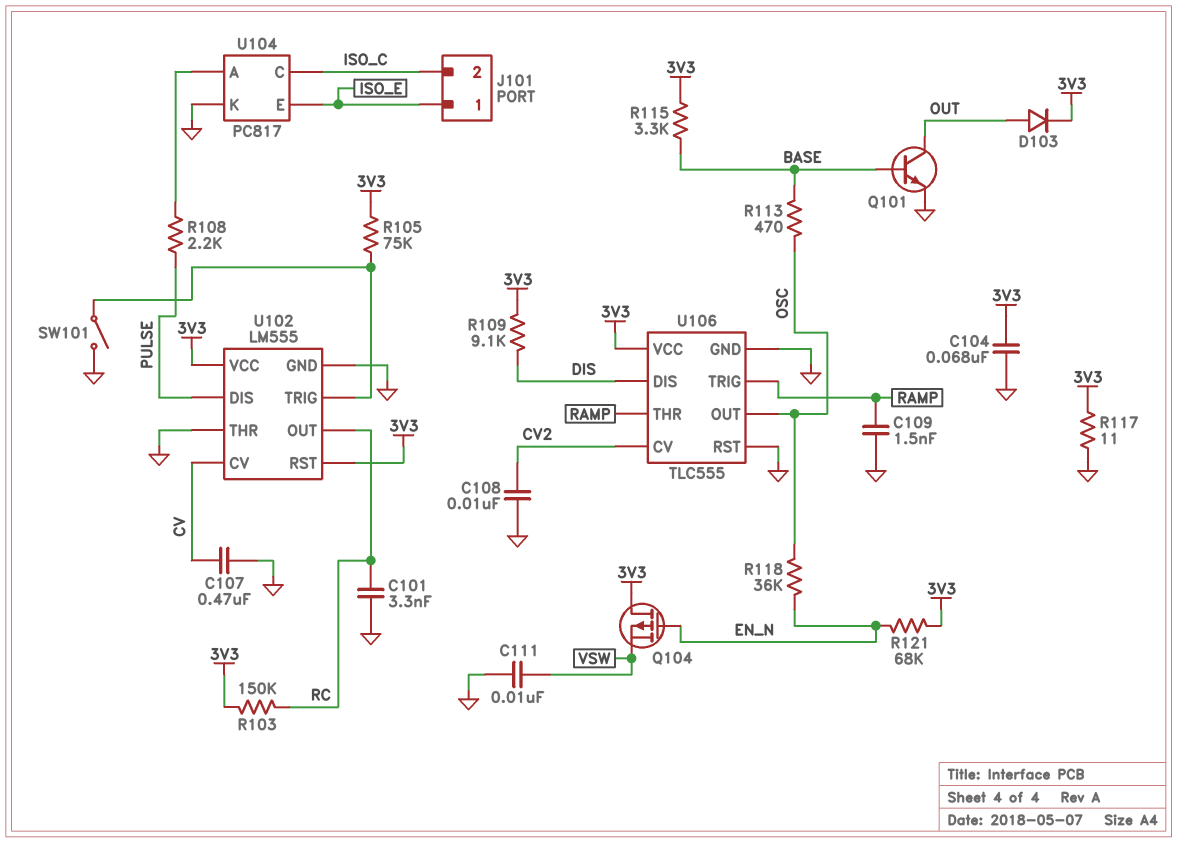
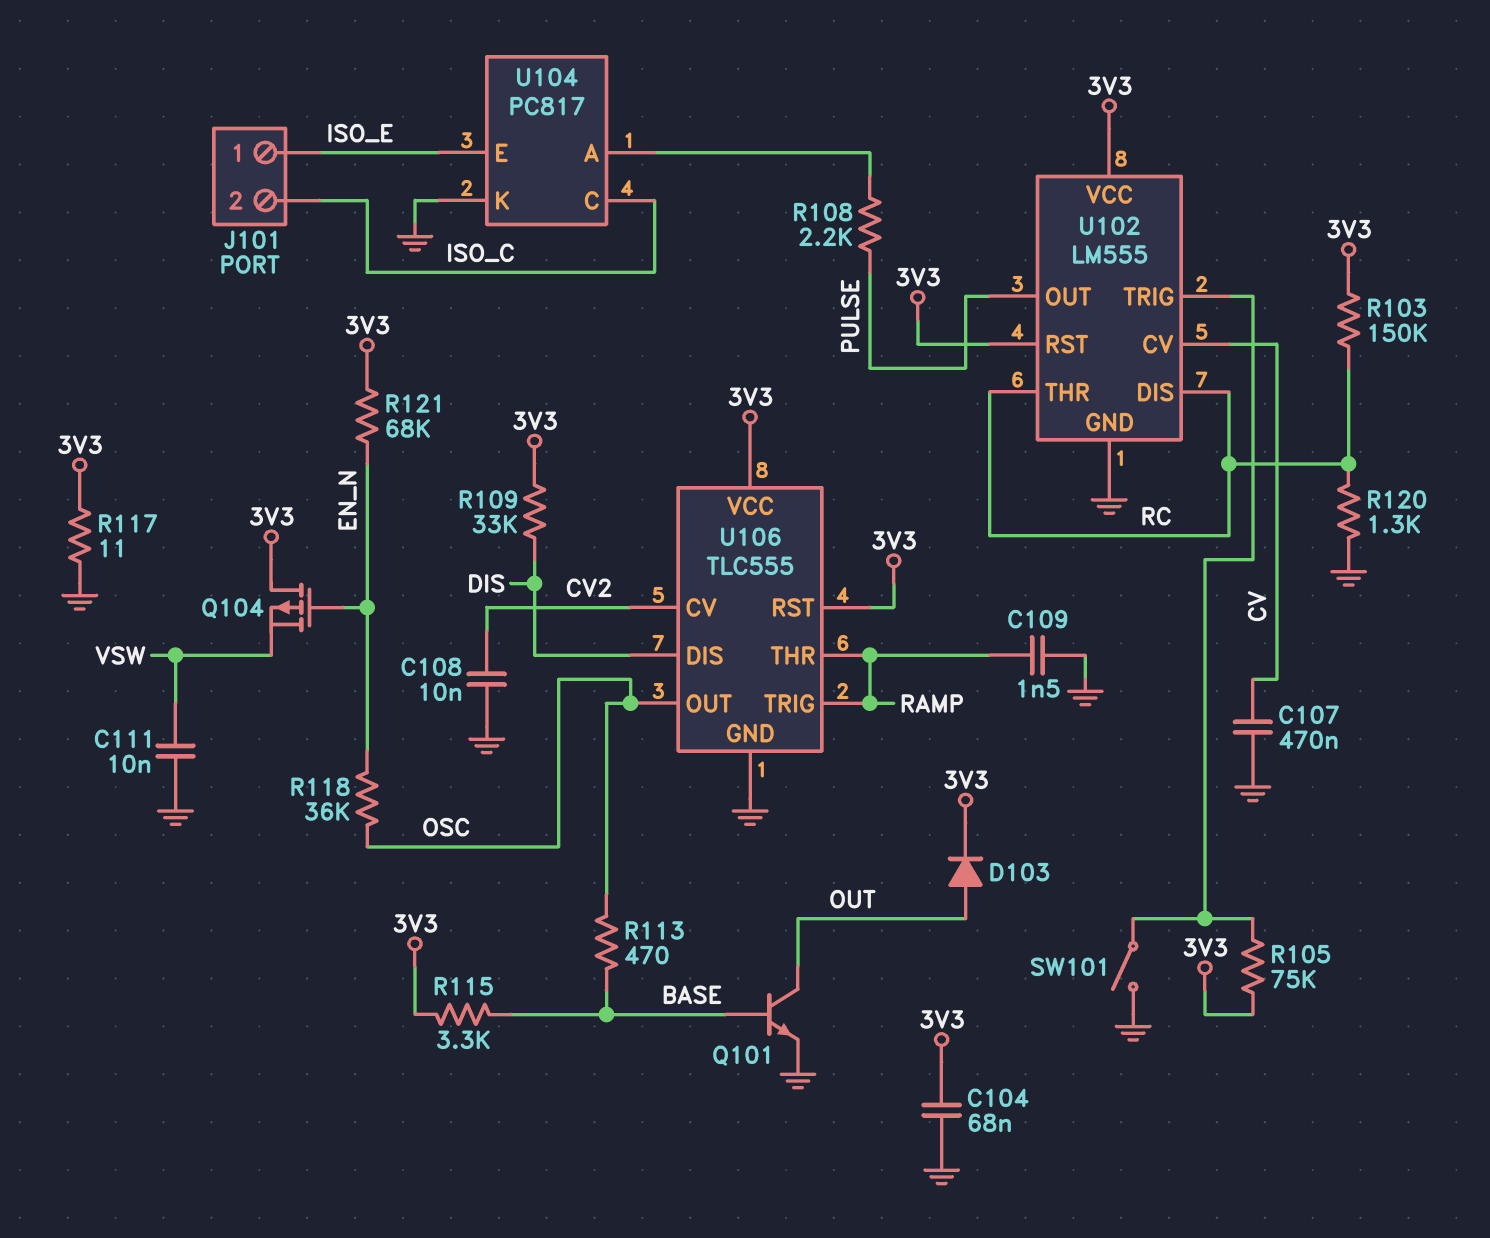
C101: 3.3nF (GND, RC) -> none
R109: 9.1k (3V3, DIS) -> 33k (3V3, DIS)
R120: none -> 1.3k (GND, RC)
U102 pin DIS: PULSE -> RC
U102 pin OUT: RC -> PULSE
U102 pin THR: GND -> RC
U106 pin RST: GND -> 3V3

